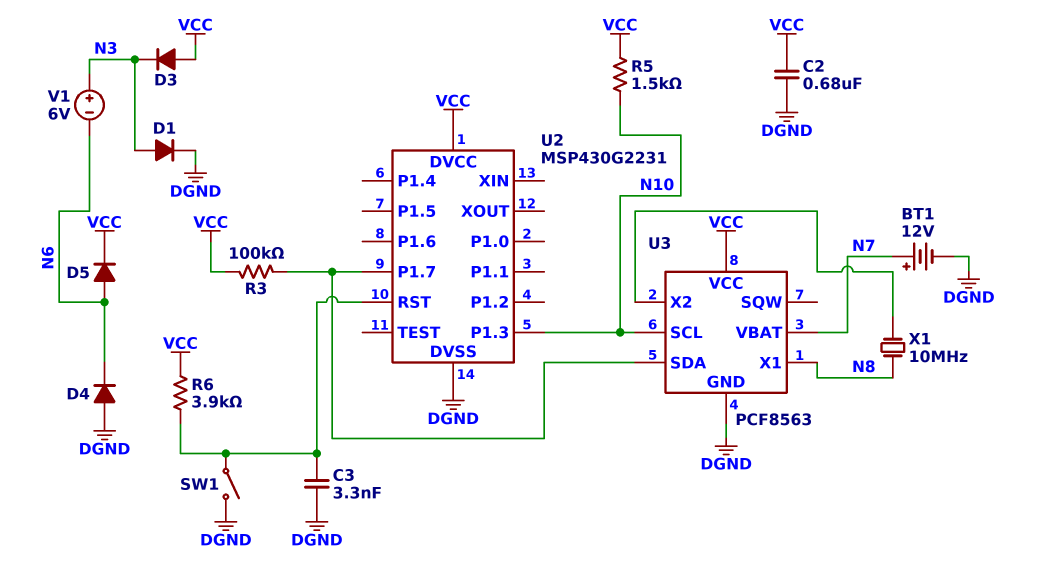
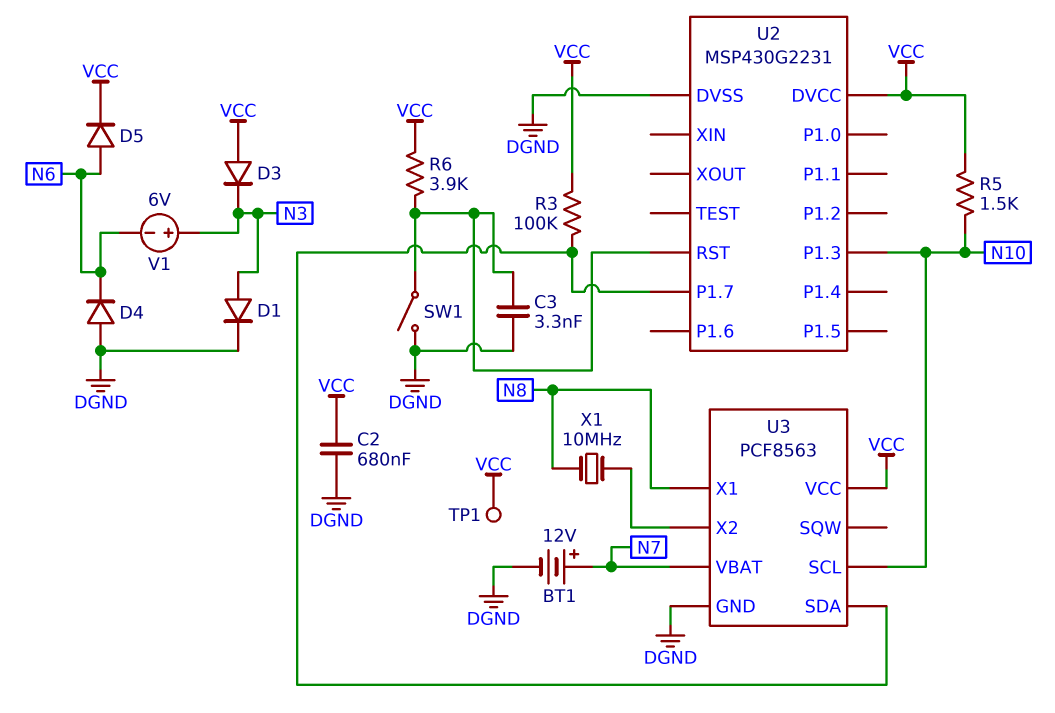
TP1: none -> test point (VCC)

